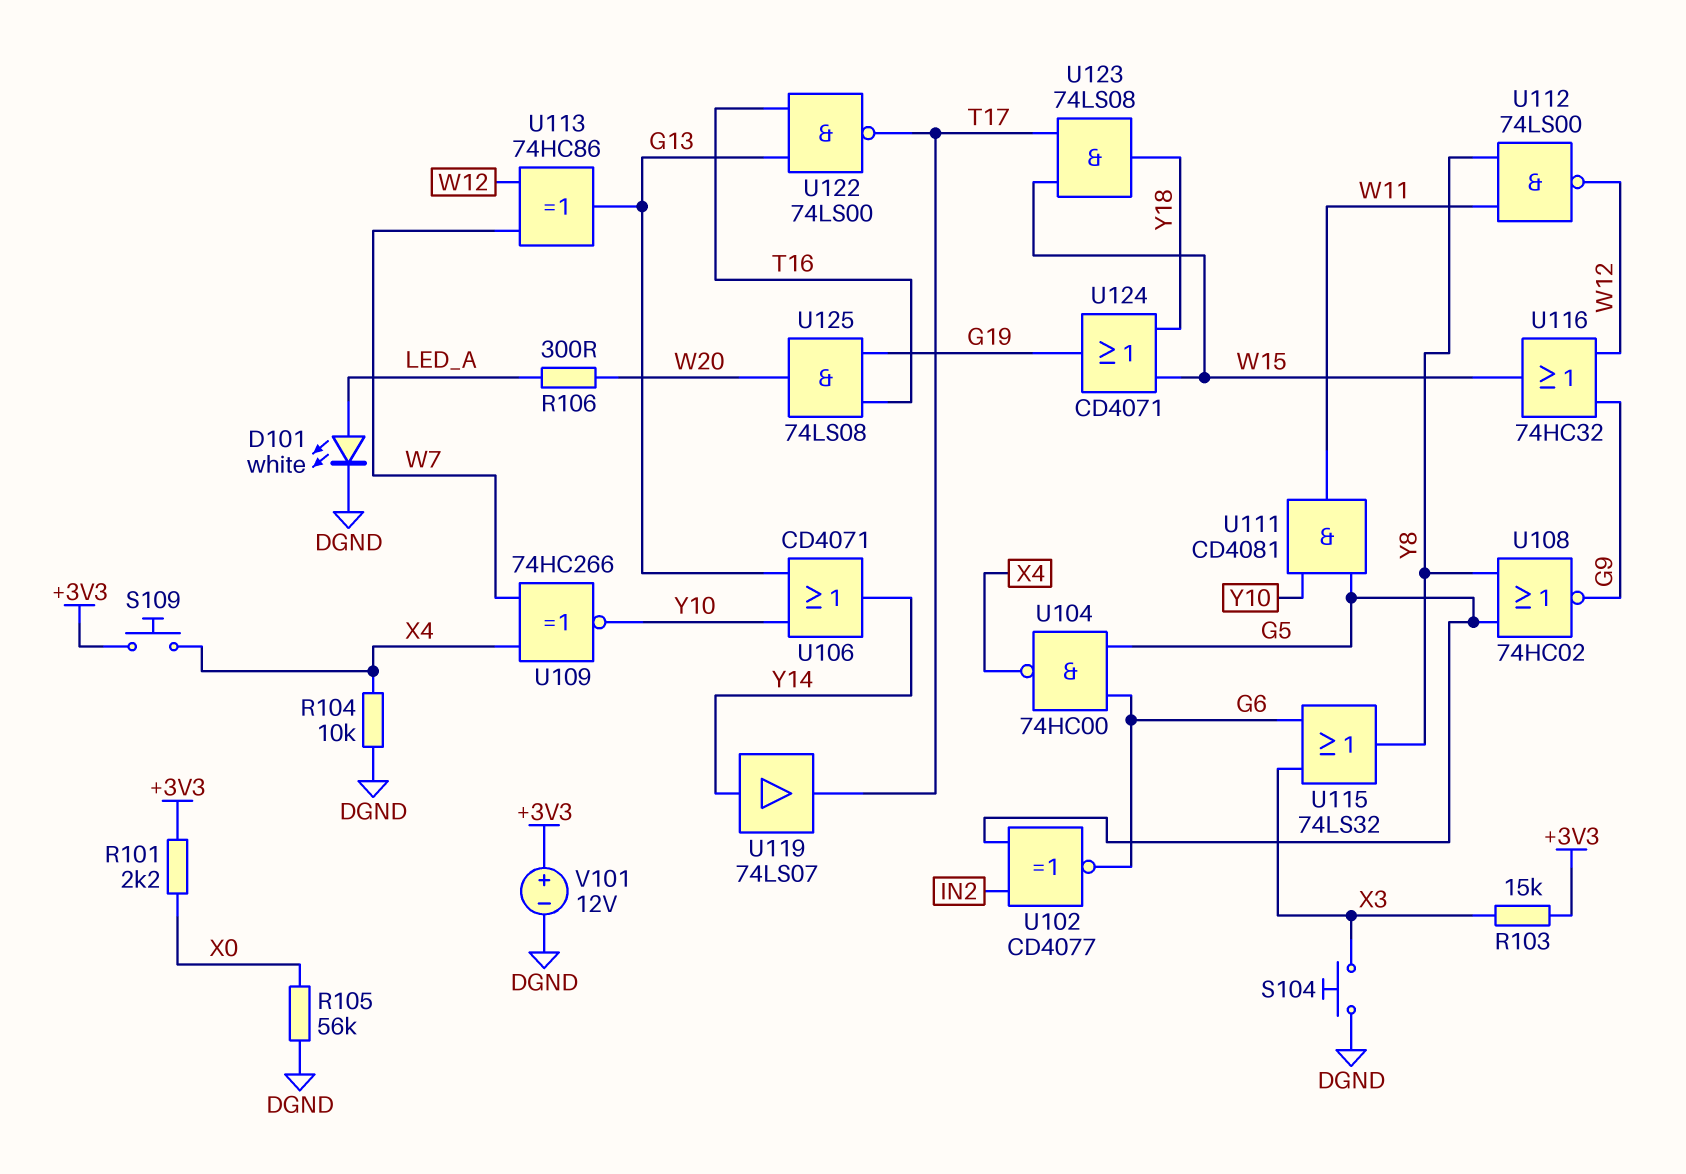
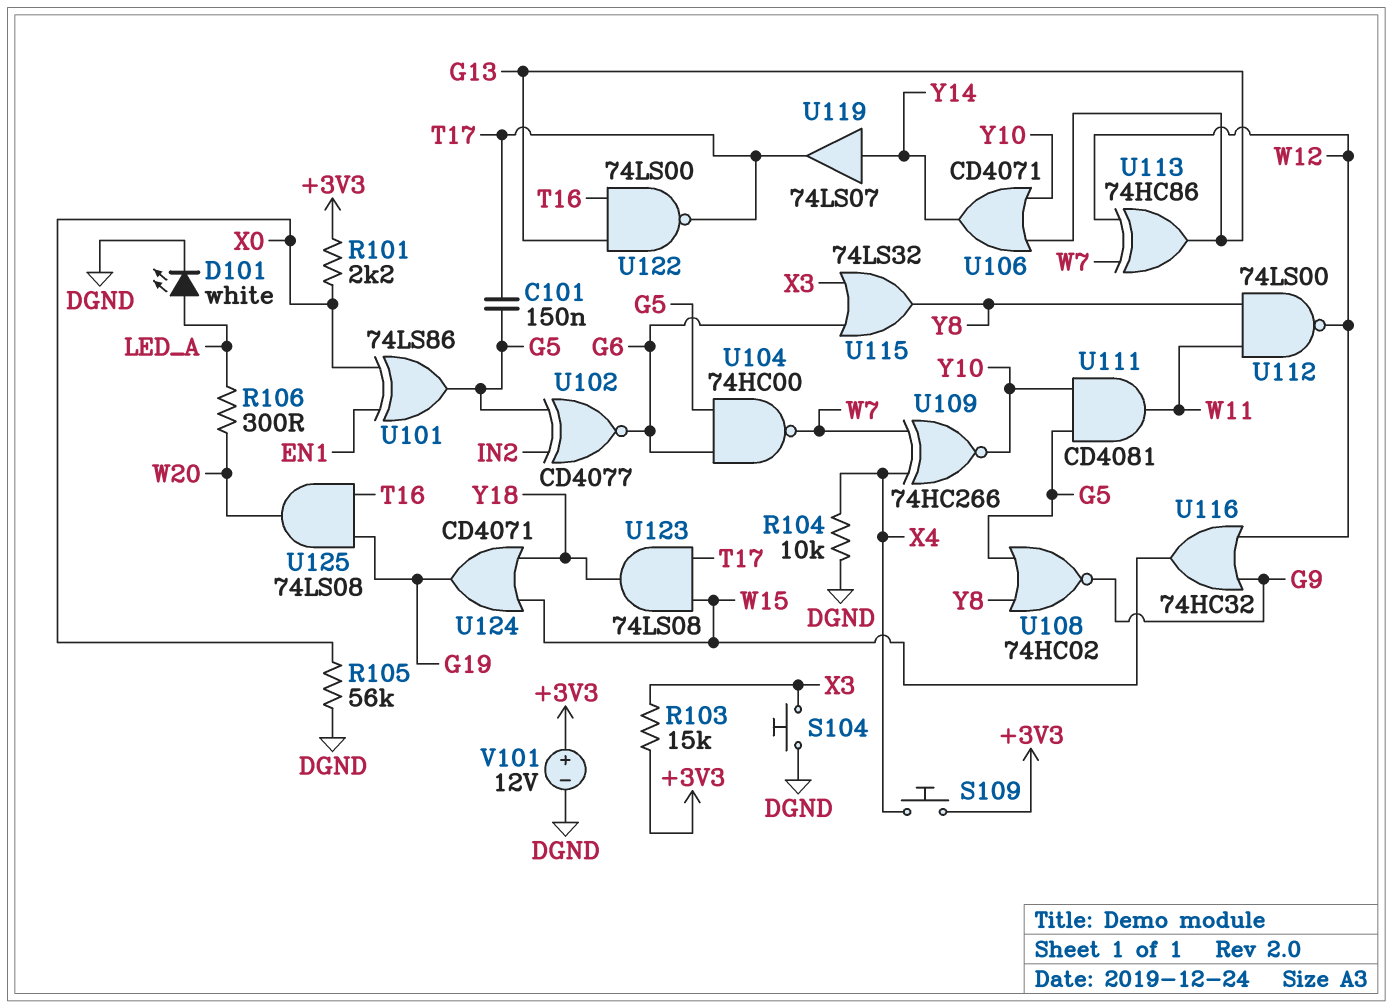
C101: none -> 150nF (G5, T17)
U101: none -> XOR 74LS86 (in EN1, in X0, out G5)
U104: NAND 74HC00 (in G5, in G6, out X4) -> NAND 74HC00 (in G5, in G6, out W7)

